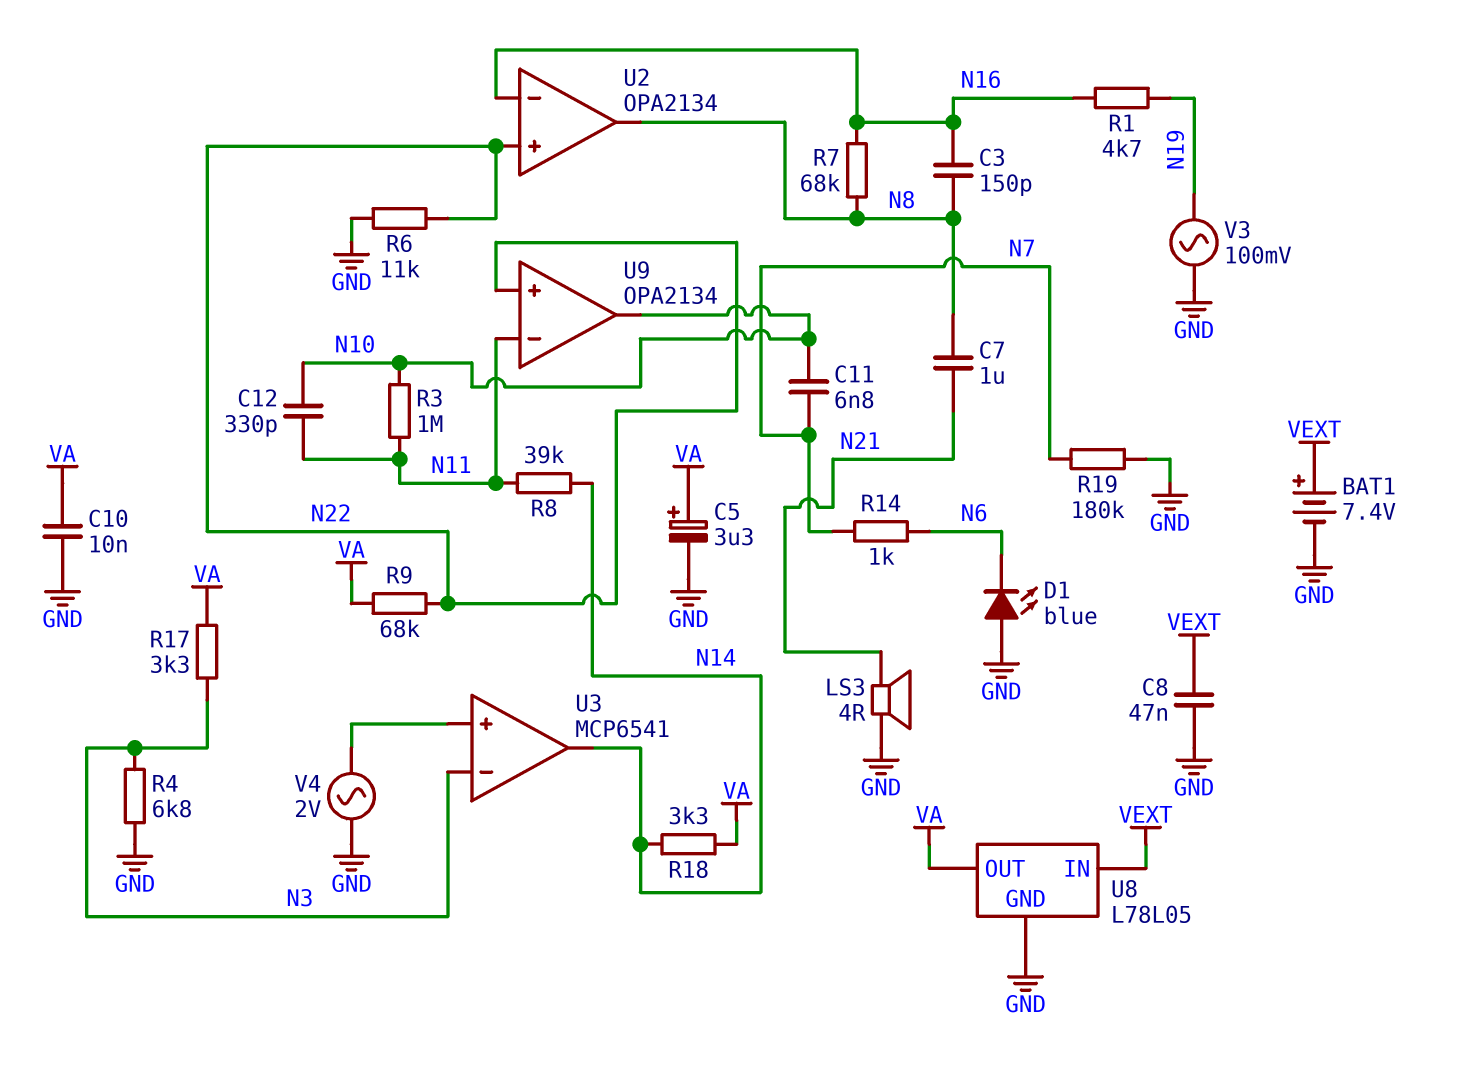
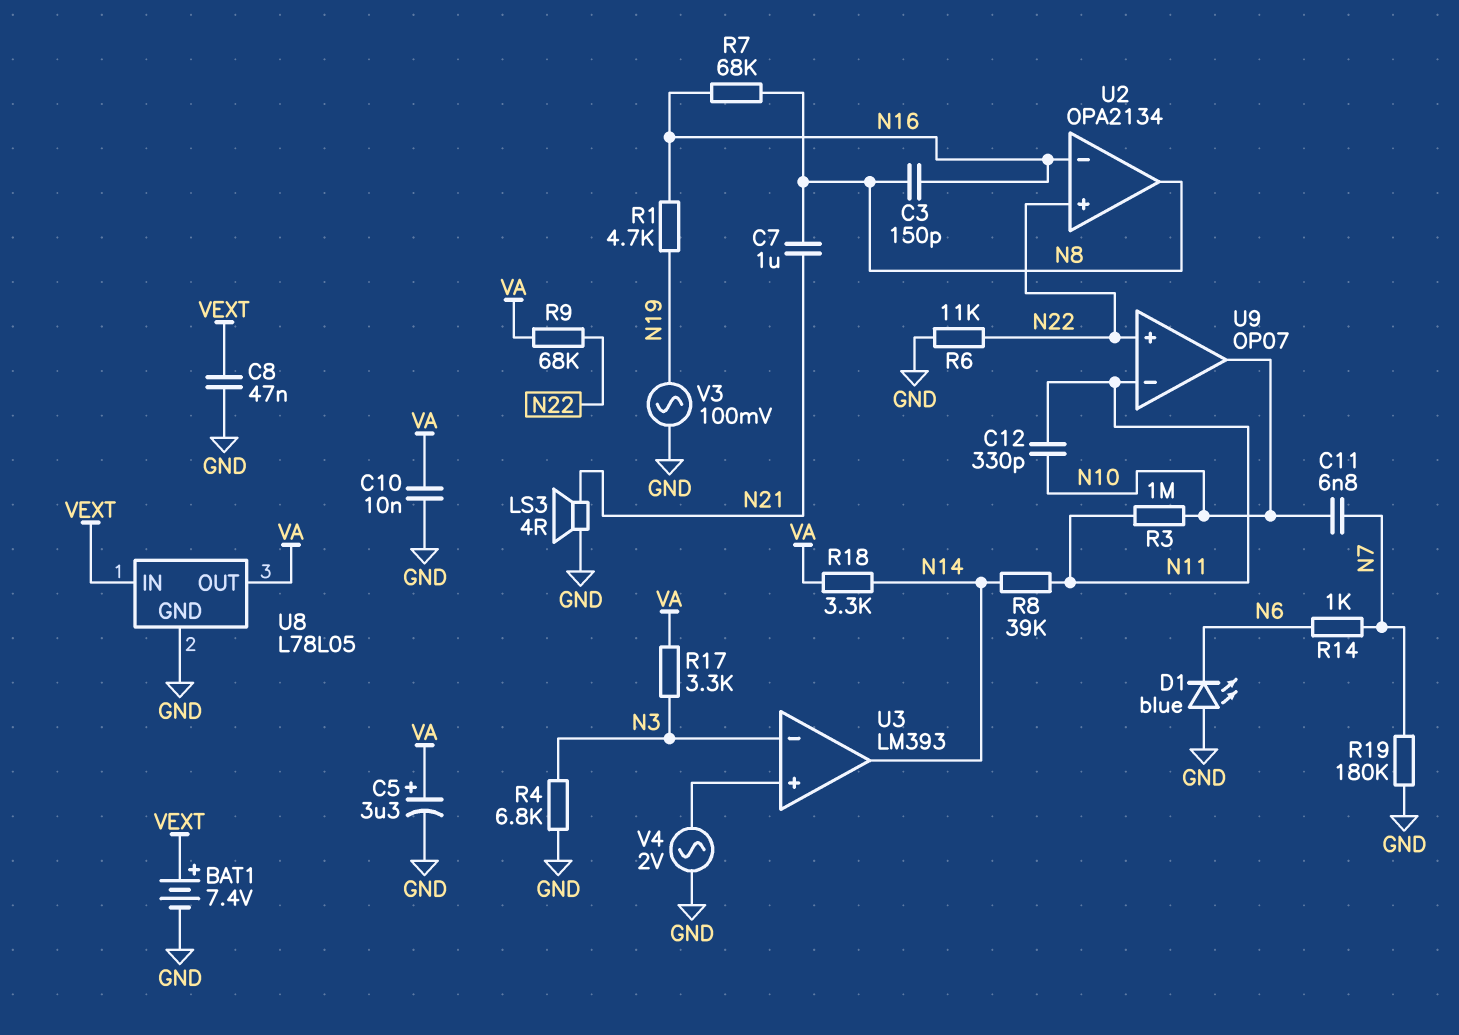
U3: MCP6541 -> LM393
U9: OPA2134 -> OP07

